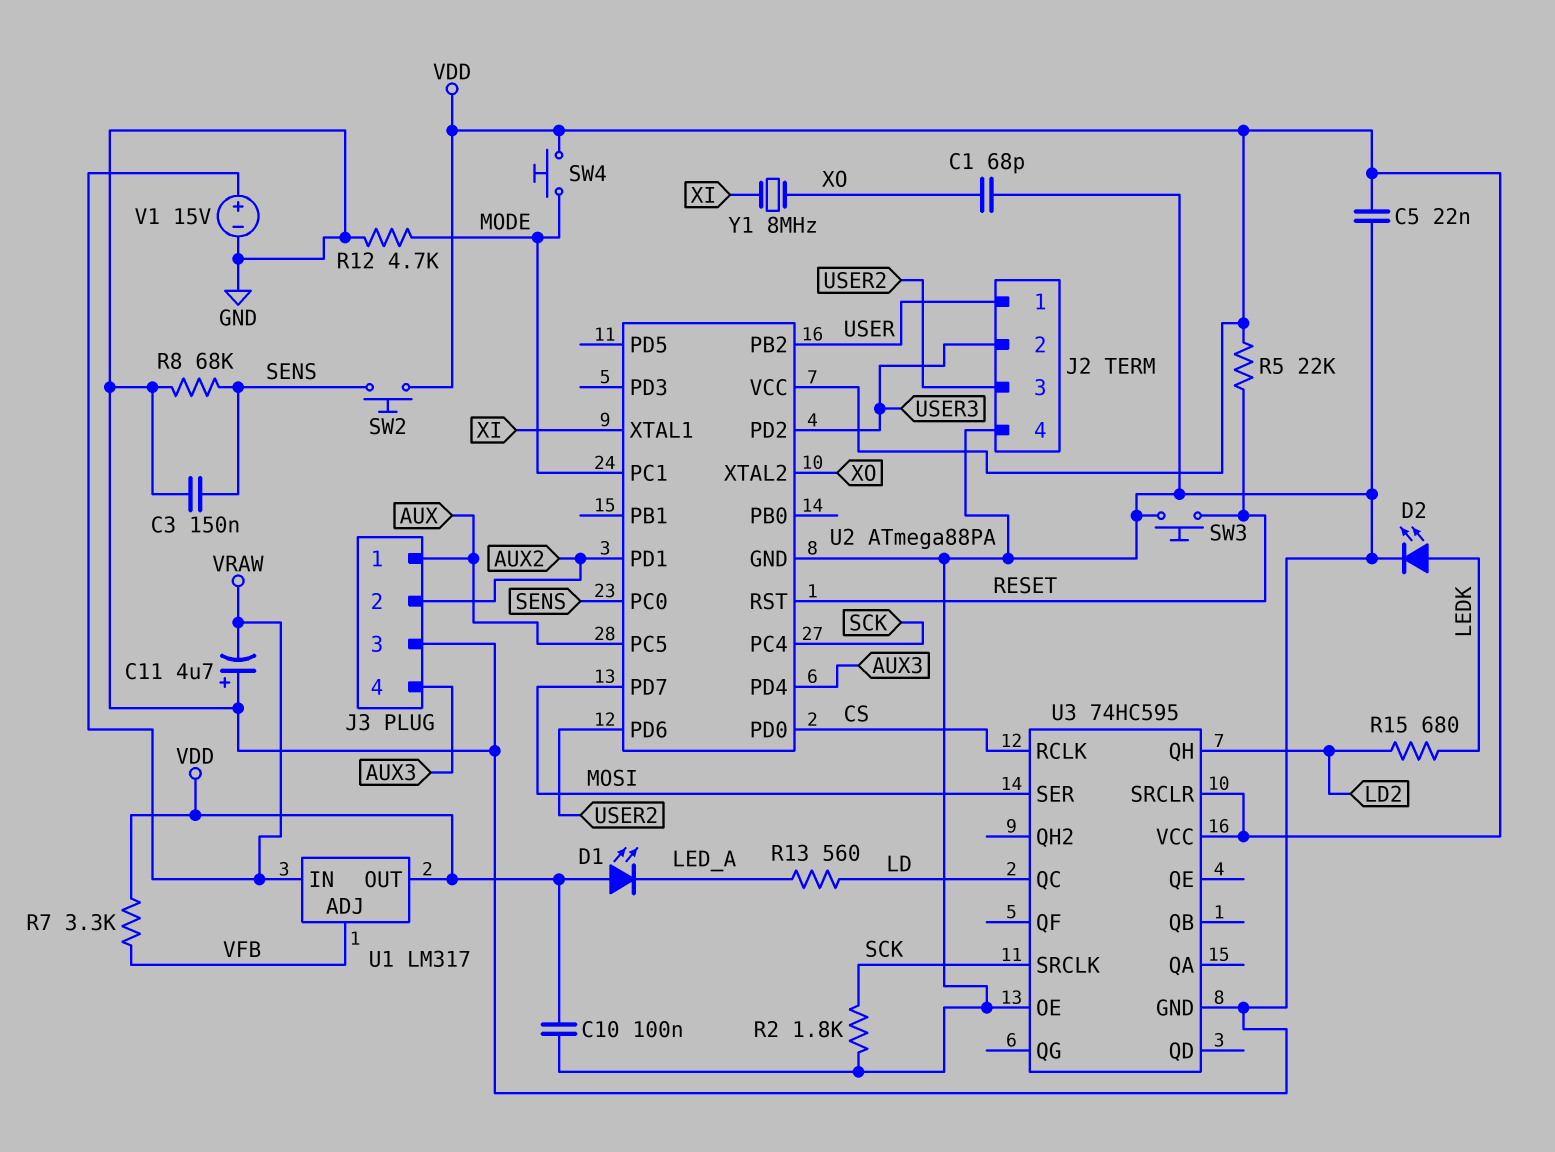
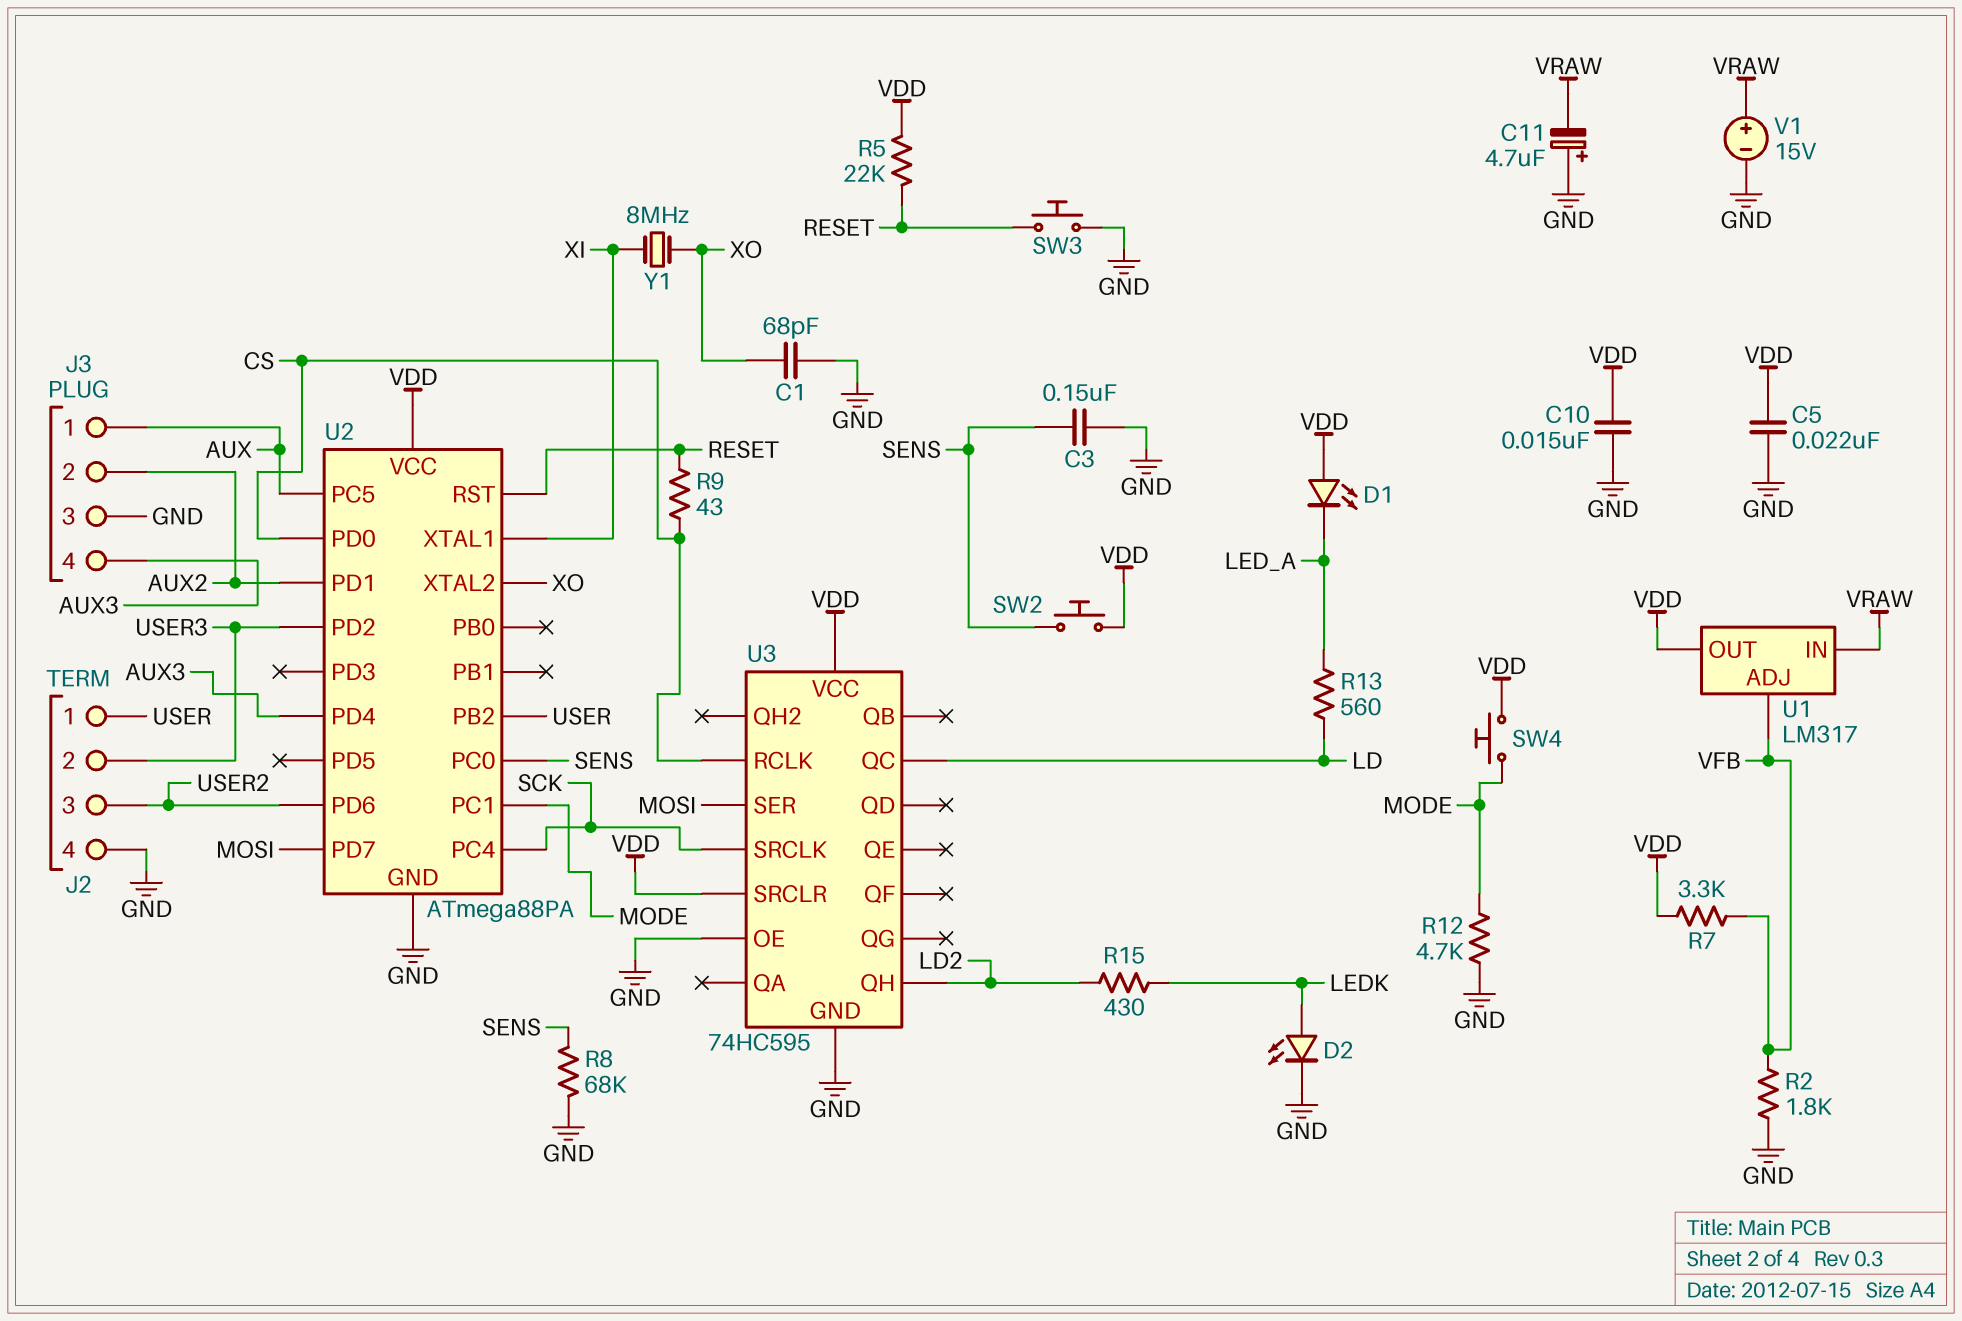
C10: 100nF (GND, VDD) -> 15nF (GND, VDD)
R2: 1.8k (GND, SCK) -> 1.8k (GND, VFB)
R9: none -> 43 (CS, RESET)
R15: 680 (LD2, LEDK) -> 430 (LD2, LEDK)

